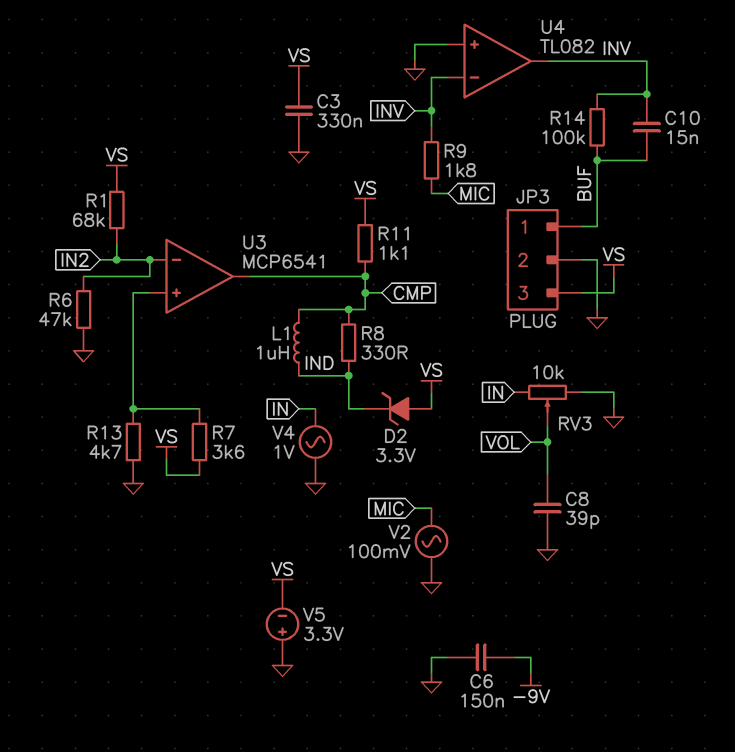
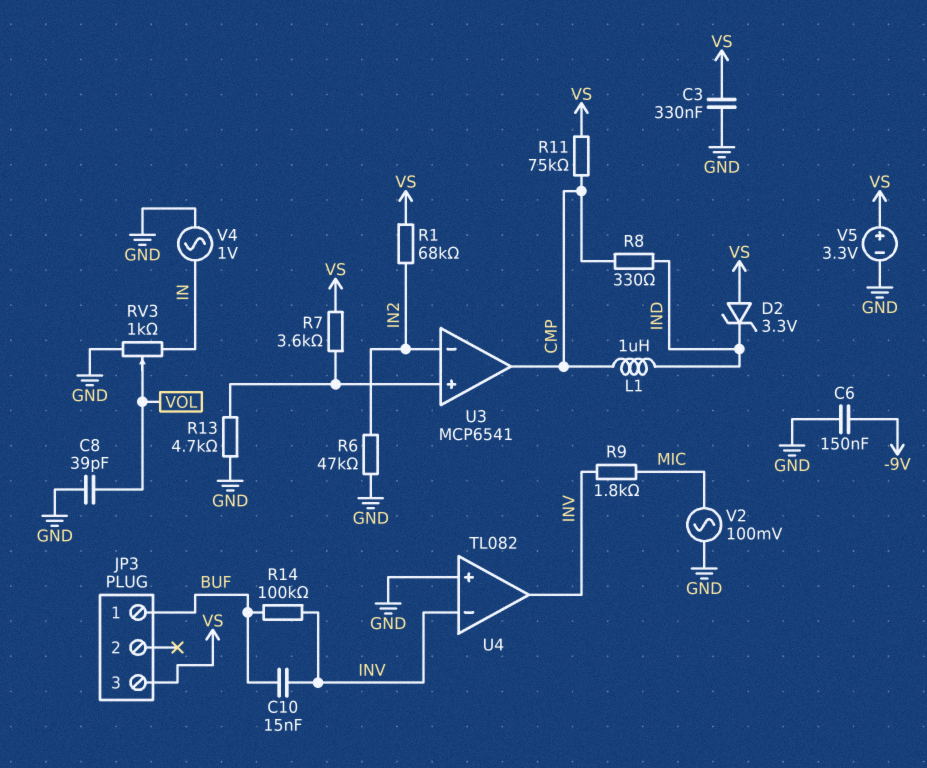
JP3 pin 2: GND -> none
R11: 1.1k (CMP, VS) -> 75k (CMP, VS)
RV3: 10k (GND, IN, wiper VOL) -> 1k (GND, IN, wiper VOL)
V5: 3.3V (plus GND, minus VS) -> 3.3V (plus VS, minus GND)

